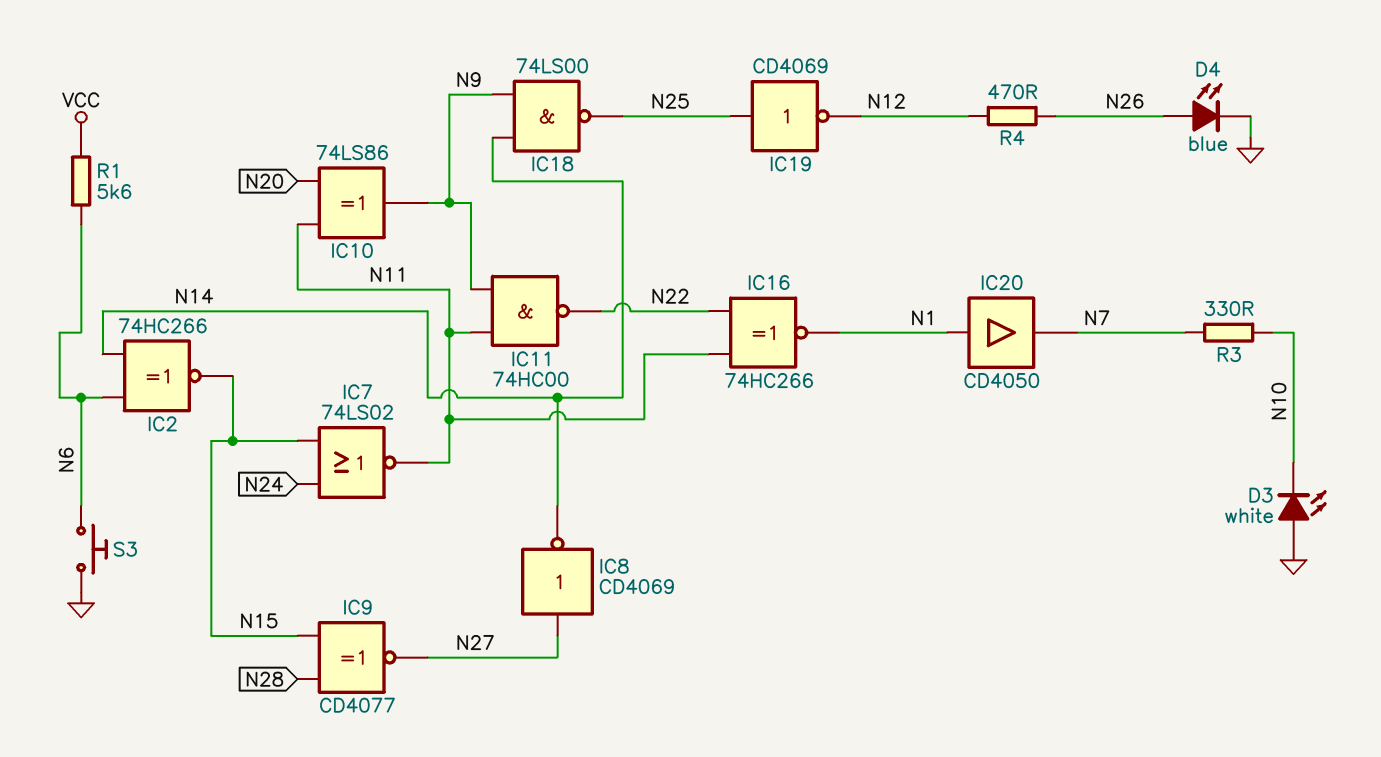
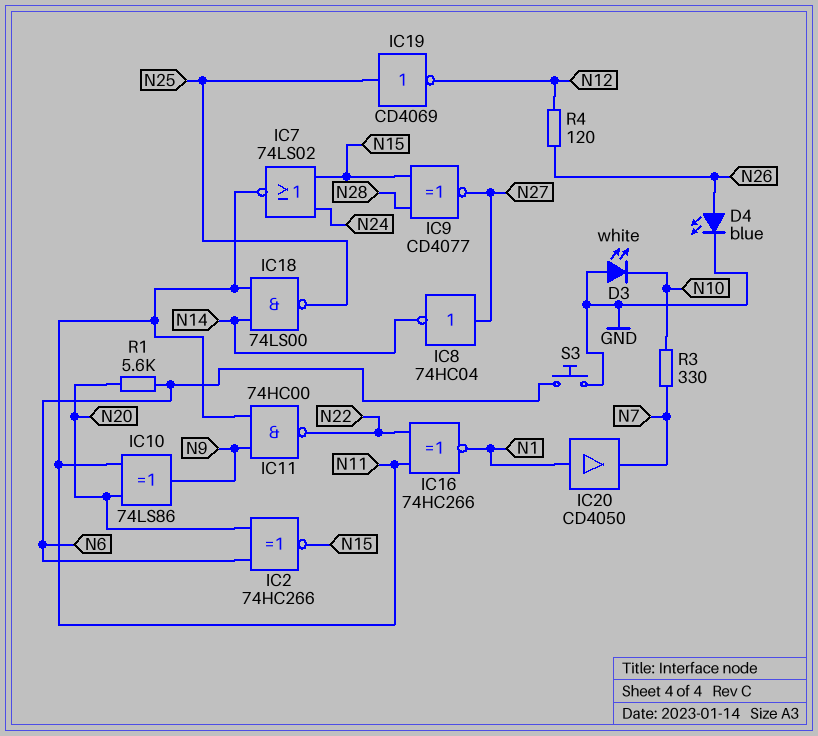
IC2: XNOR 74HC266 (in N6, in N14, out N15) -> XNOR 74HC266 (in N6, in N20, out N15)
IC8: NOT CD4069 (in N27, out N14) -> NOT 74HC04 (in N27, out N14)
IC18: NAND 74LS00 (in N9, in N14, out N25) -> NAND 74LS00 (in N11, in N14, out N25)
R1: 5.6k (N6, VCC) -> 5.6k (N6, N20)
R4: 470 (N12, N26) -> 120 (N12, N26)

